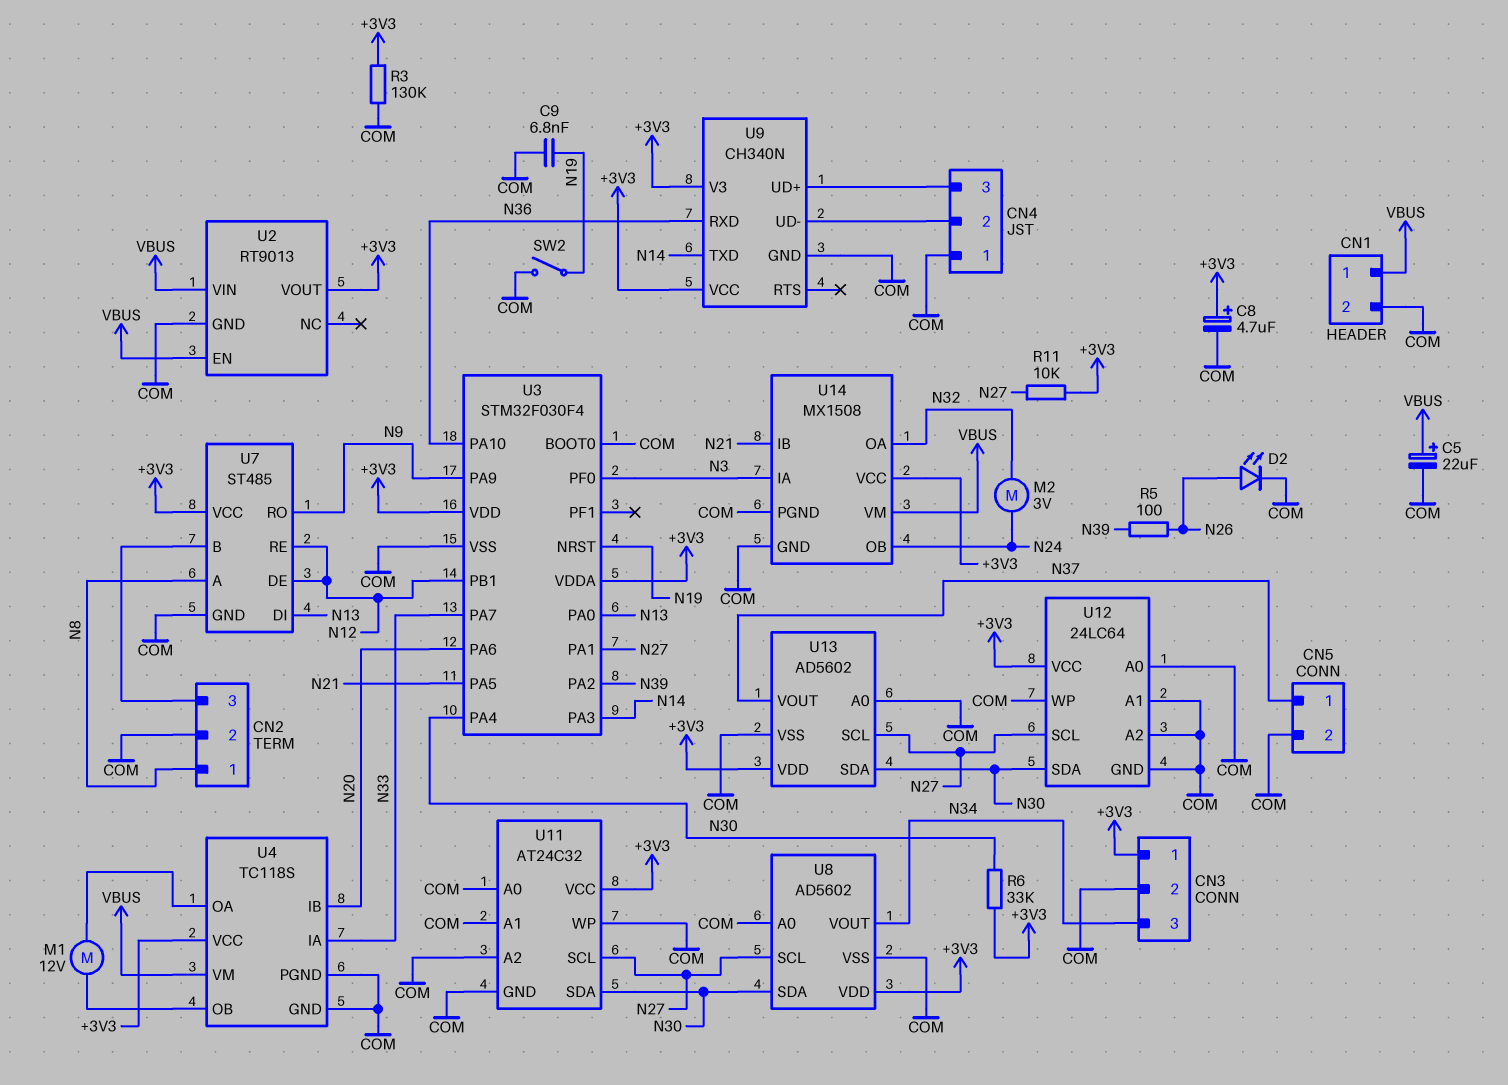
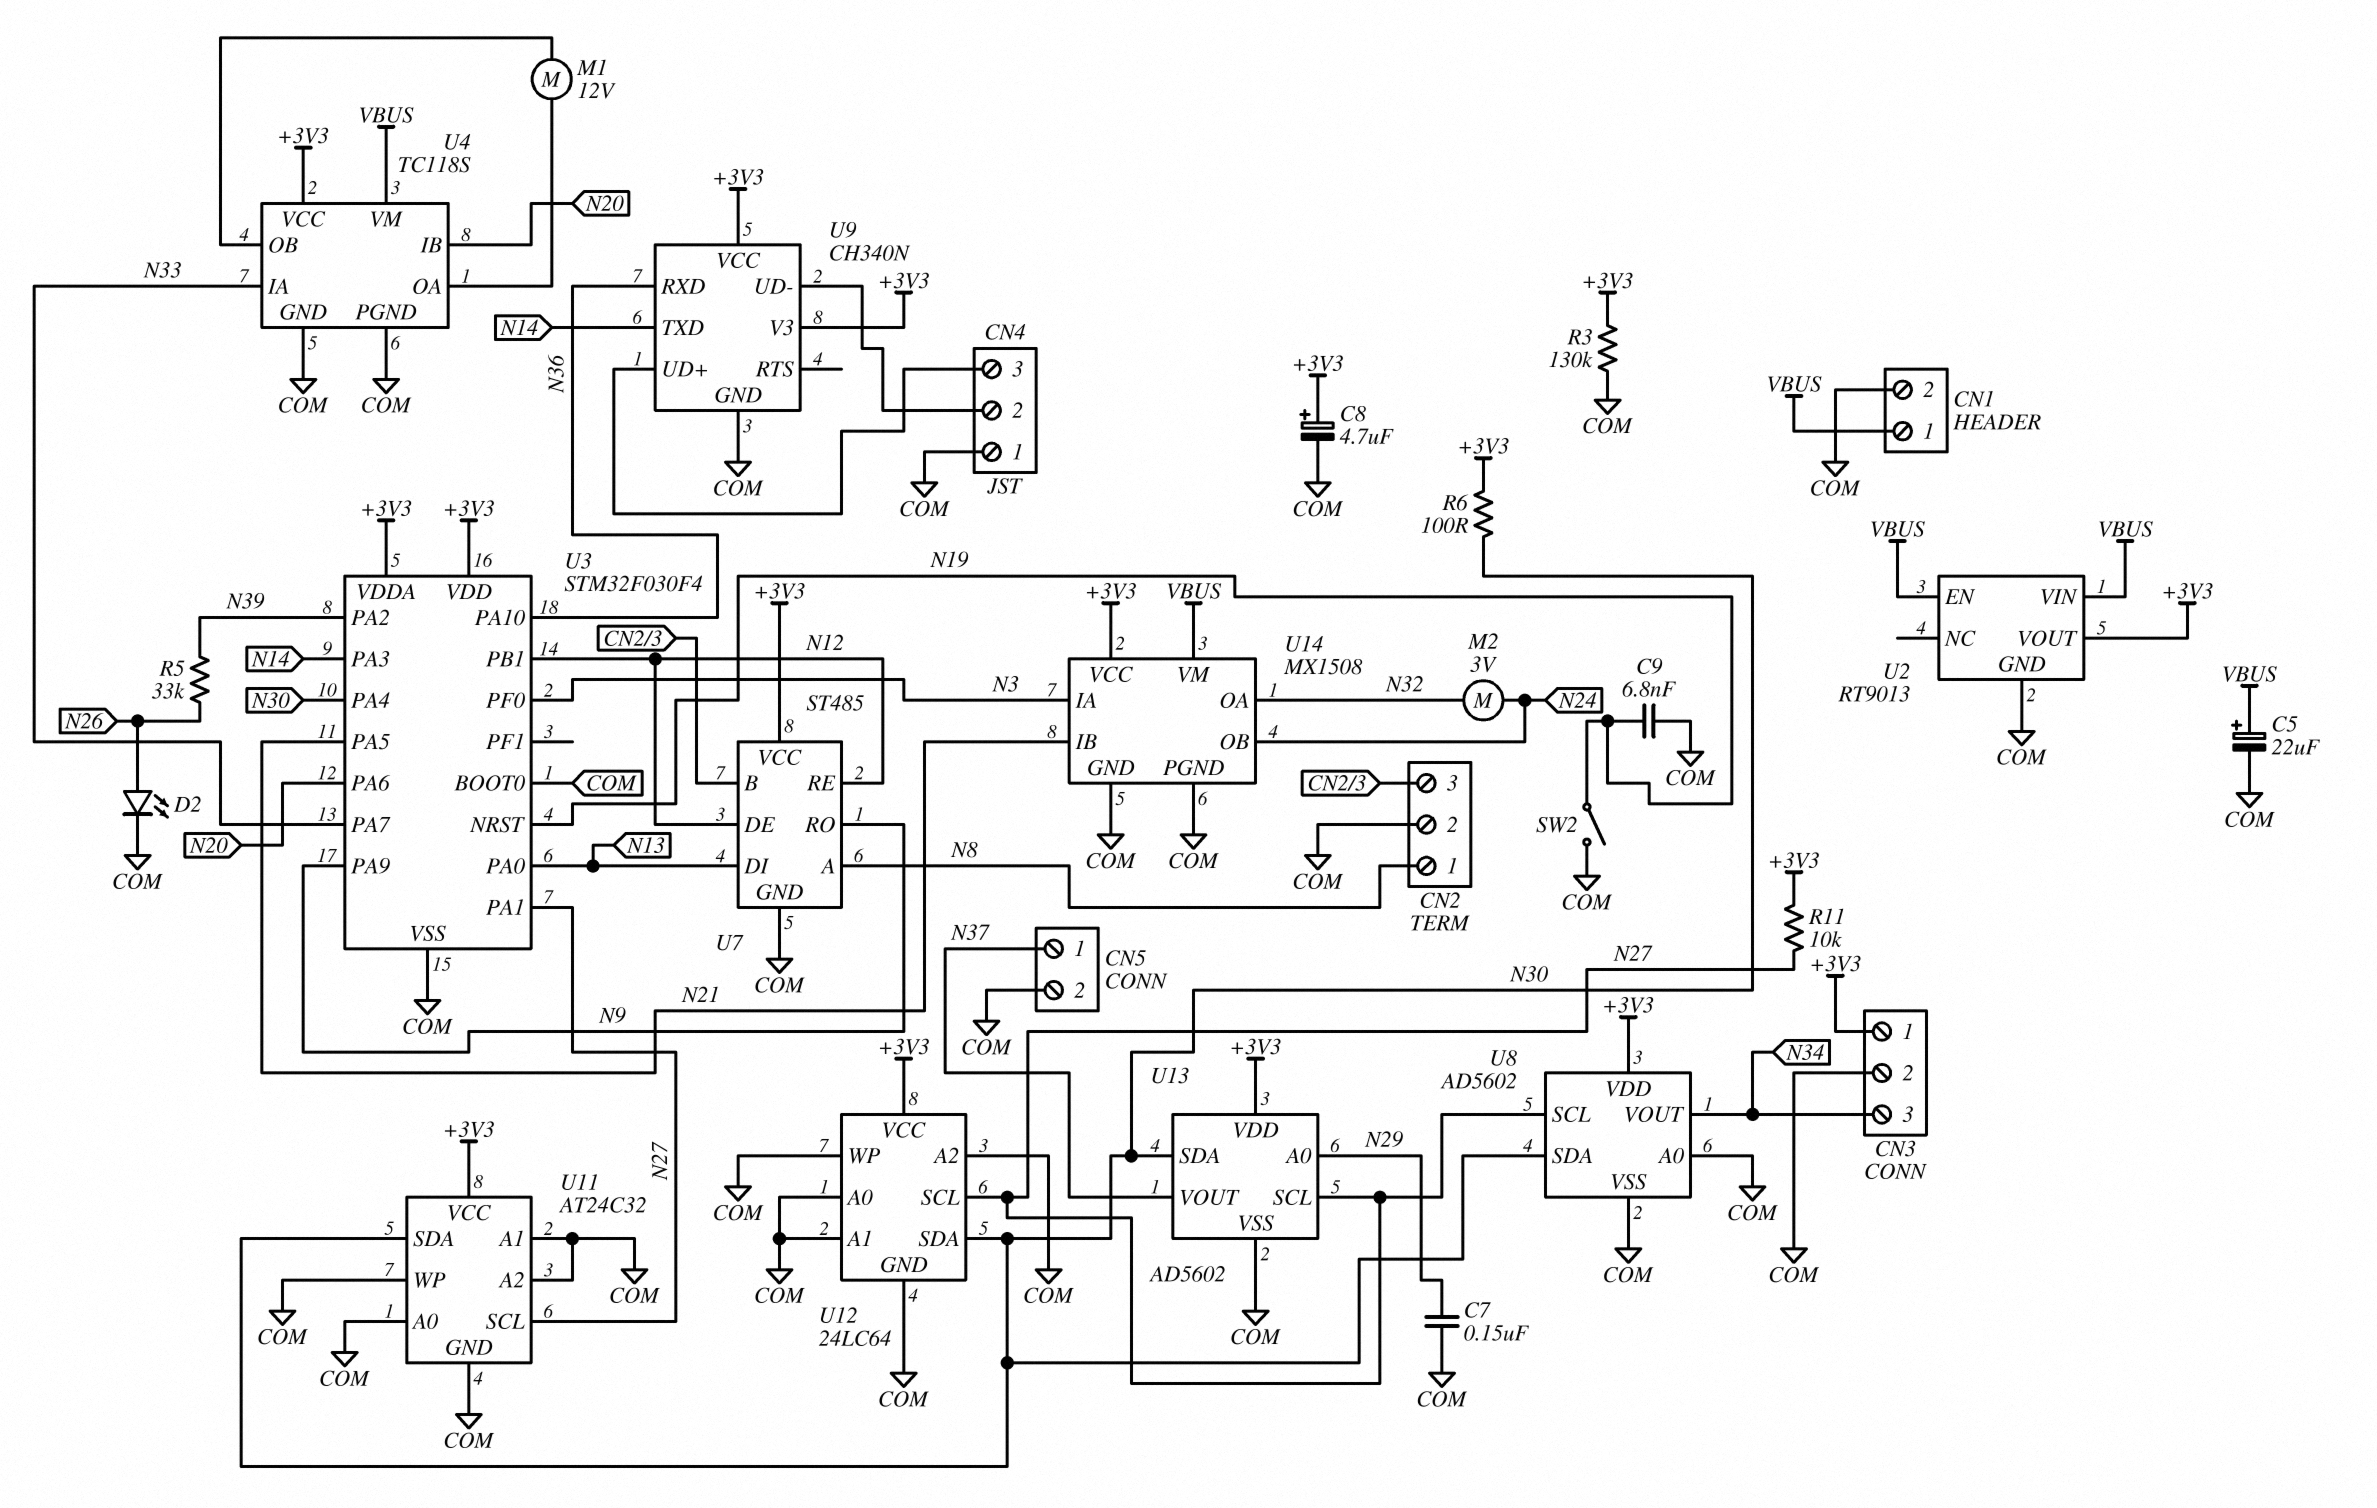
C7: none -> 150nF (COM, N29)
R5: 100 (N26, N39) -> 33k (N26, N39)
R6: 33k (+3V3, N30) -> 100 (+3V3, N30)
U13 pin A0: COM -> N29

